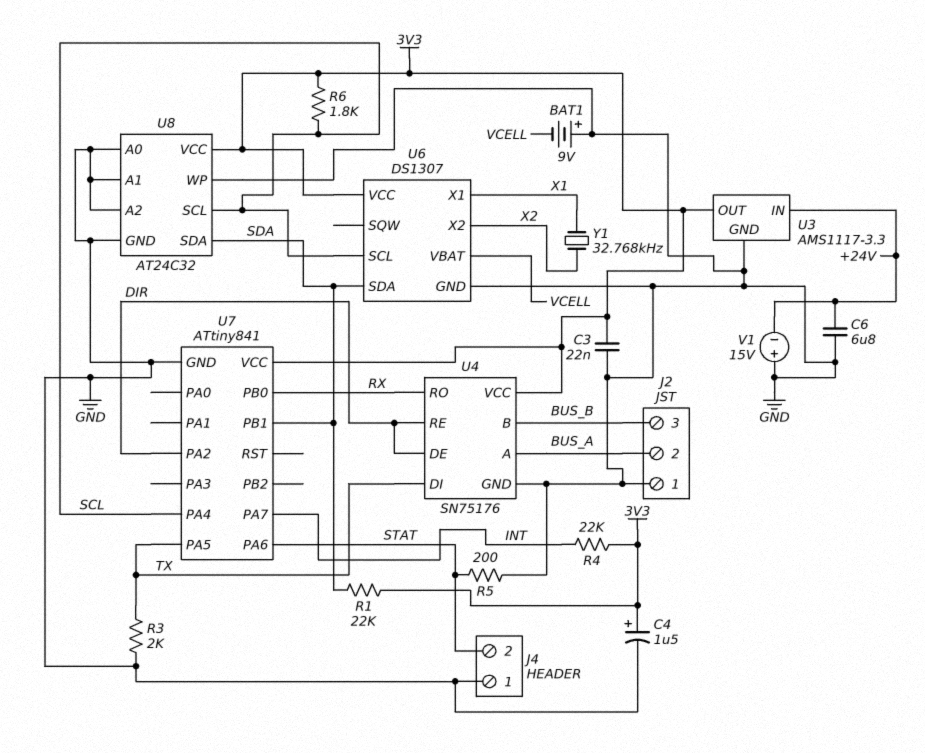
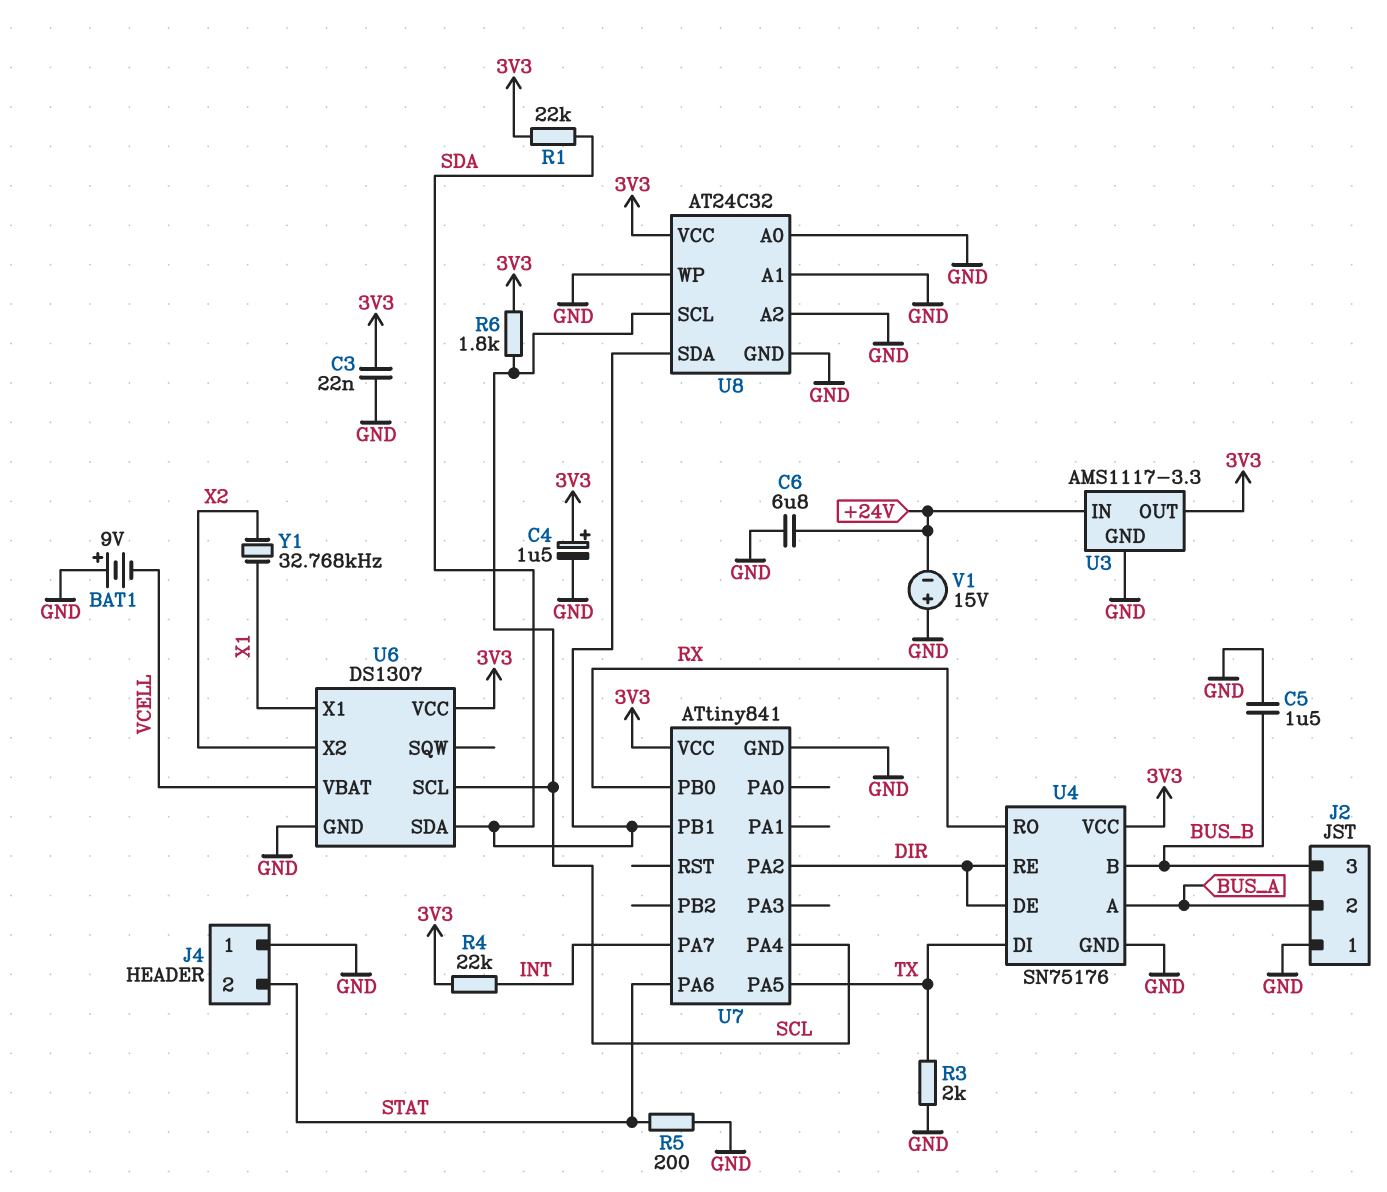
C5: none -> 1.5uF (BUS_B, GND)

